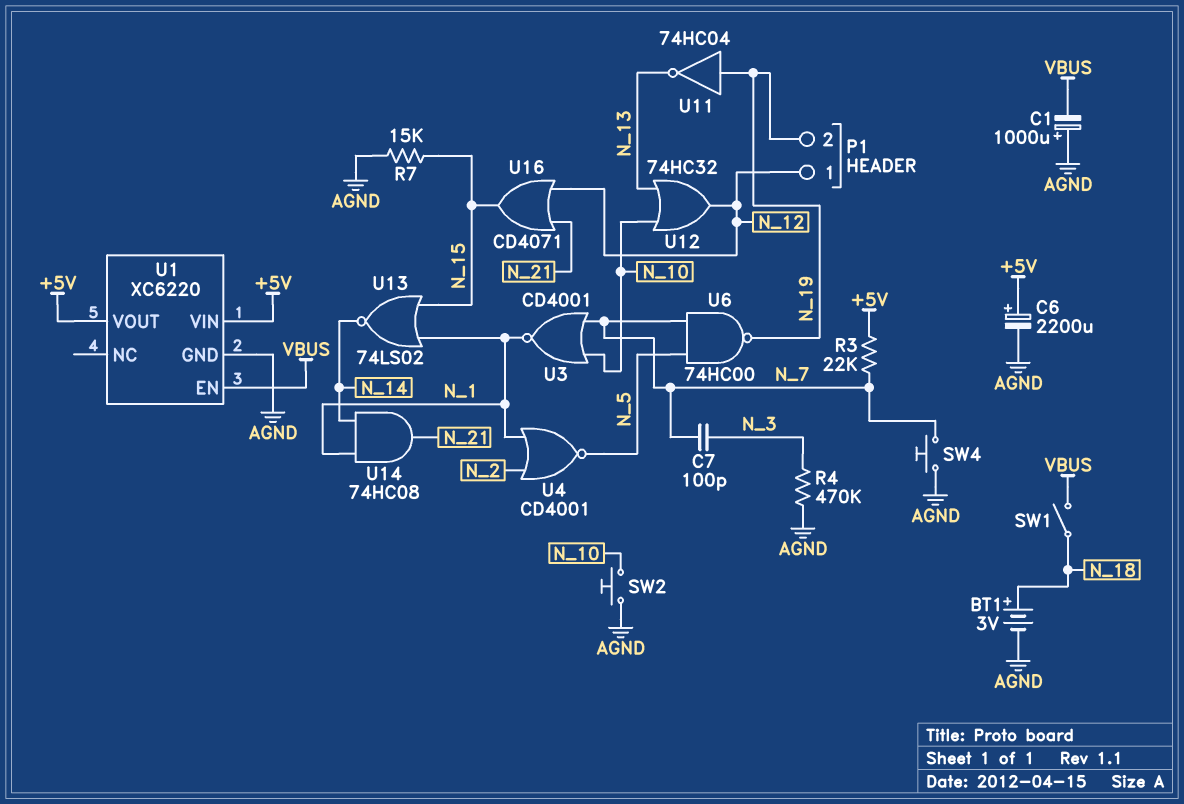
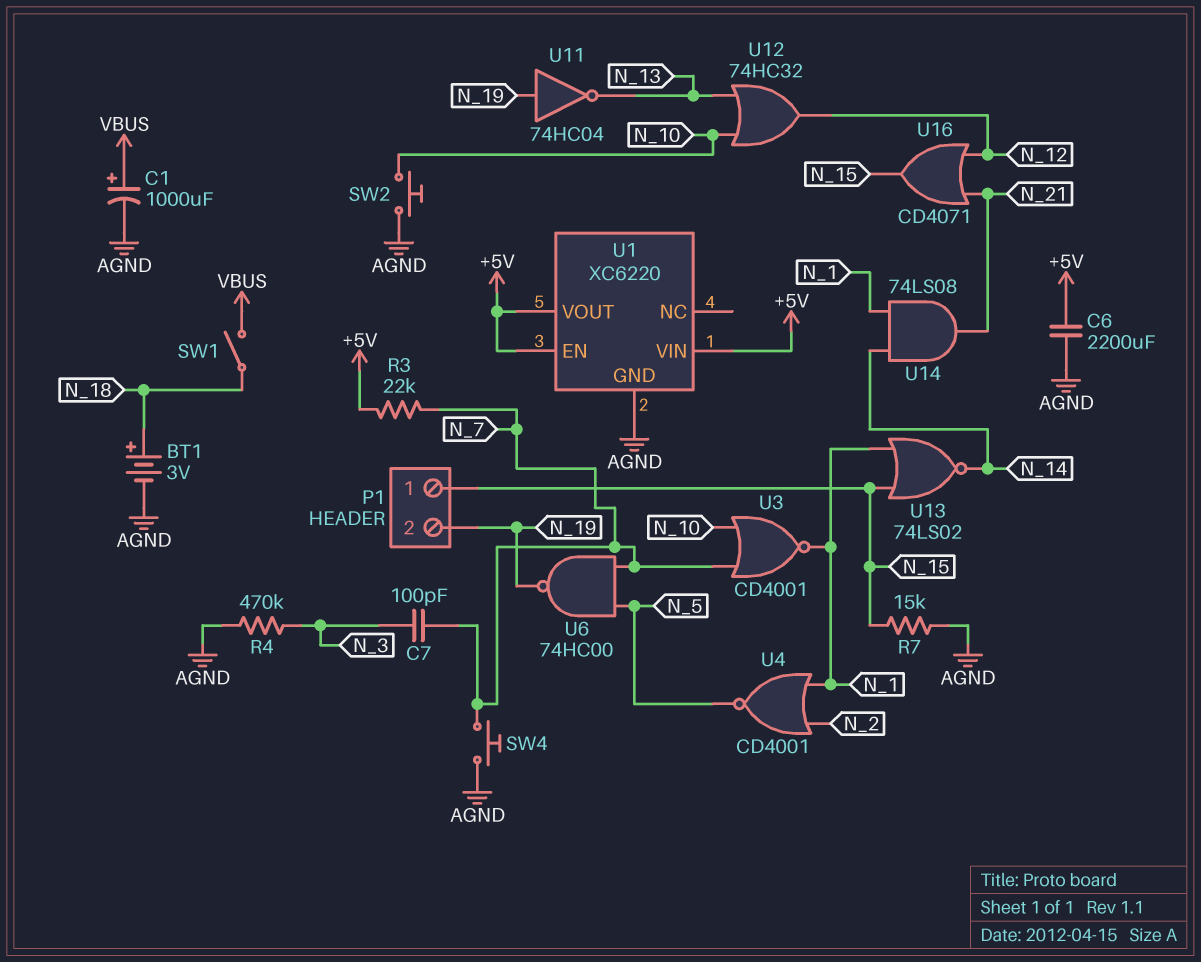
C1: 1000uF (plus AGND, minus VBUS) -> 1000uF (plus VBUS, minus AGND)
C6: 2200uF (plus +5V, minus AGND) -> 2200uF (+5V, AGND)
P1 pin 1: N_12 -> N_15
U1 pin EN: VBUS -> +5V
U14: AND 74HC08 (in N_1, in N_14, out N_21) -> AND 74LS08 (in N_1, in N_14, out N_21)

